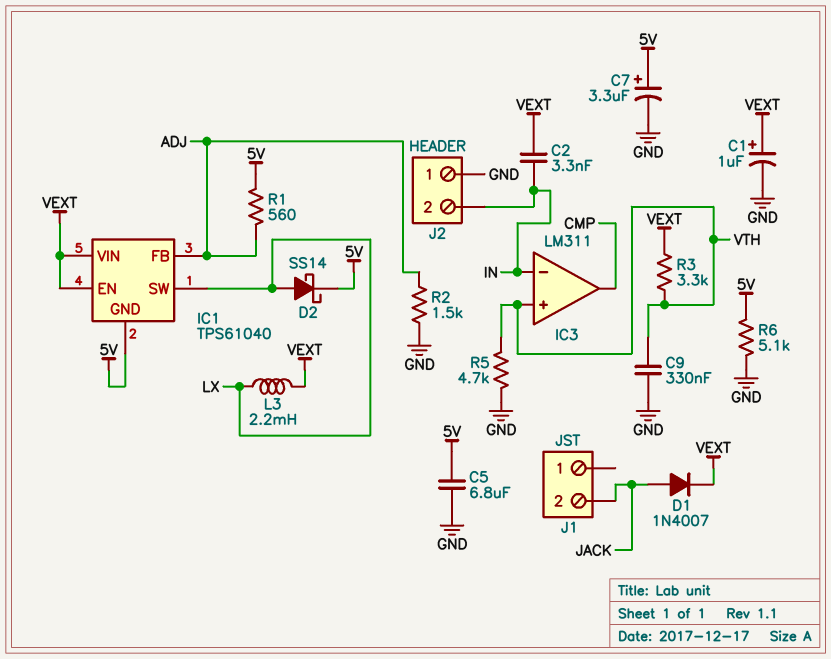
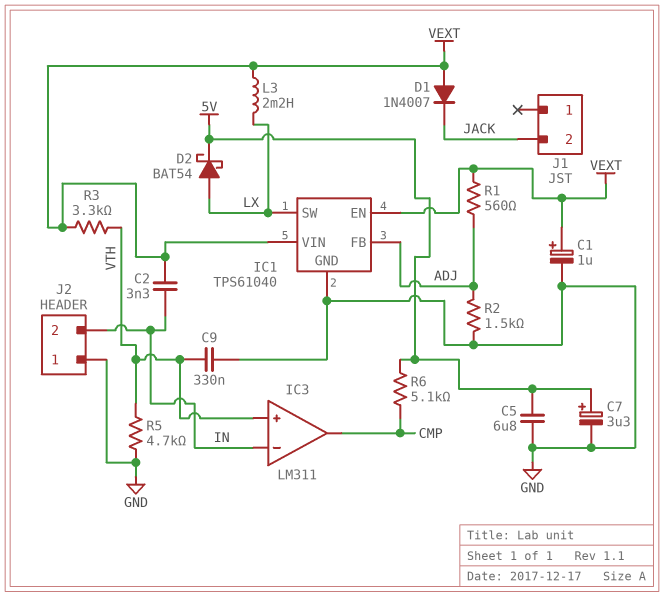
D1: diode 1N4007 (A JACK, K VEXT) -> diode 1N4007 (A VEXT, K JACK)
D2: schottky SS14 (A LX, K 5V) -> schottky BAT54 (A LX, K 5V)
IC1 pin GND: 5V -> GND
R1: 560 (5V, ADJ) -> 560 (ADJ, VEXT)
R6: 5.1k (5V, GND) -> 5.1k (5V, CMP)

